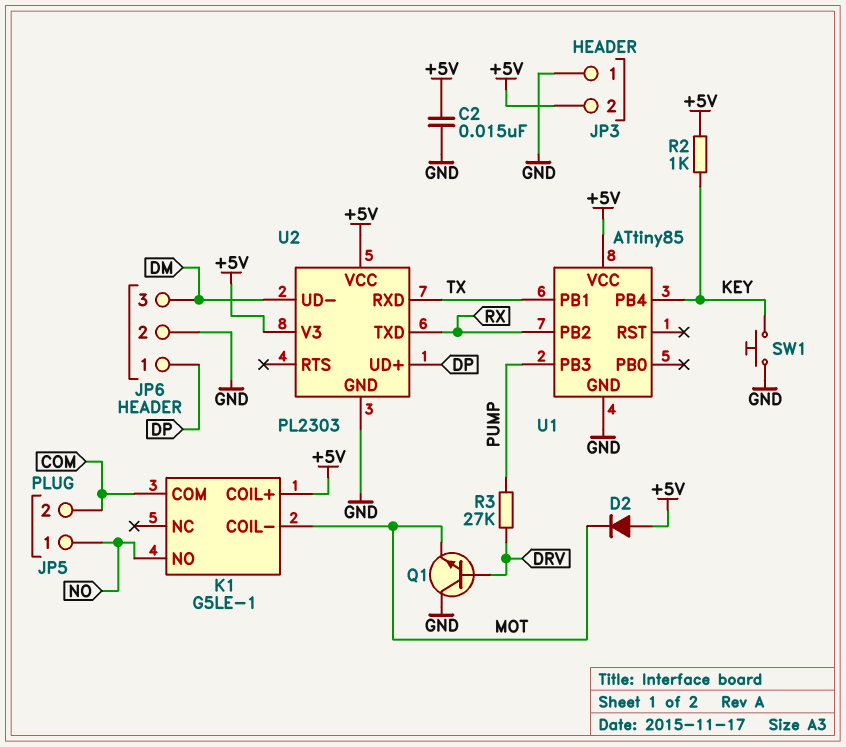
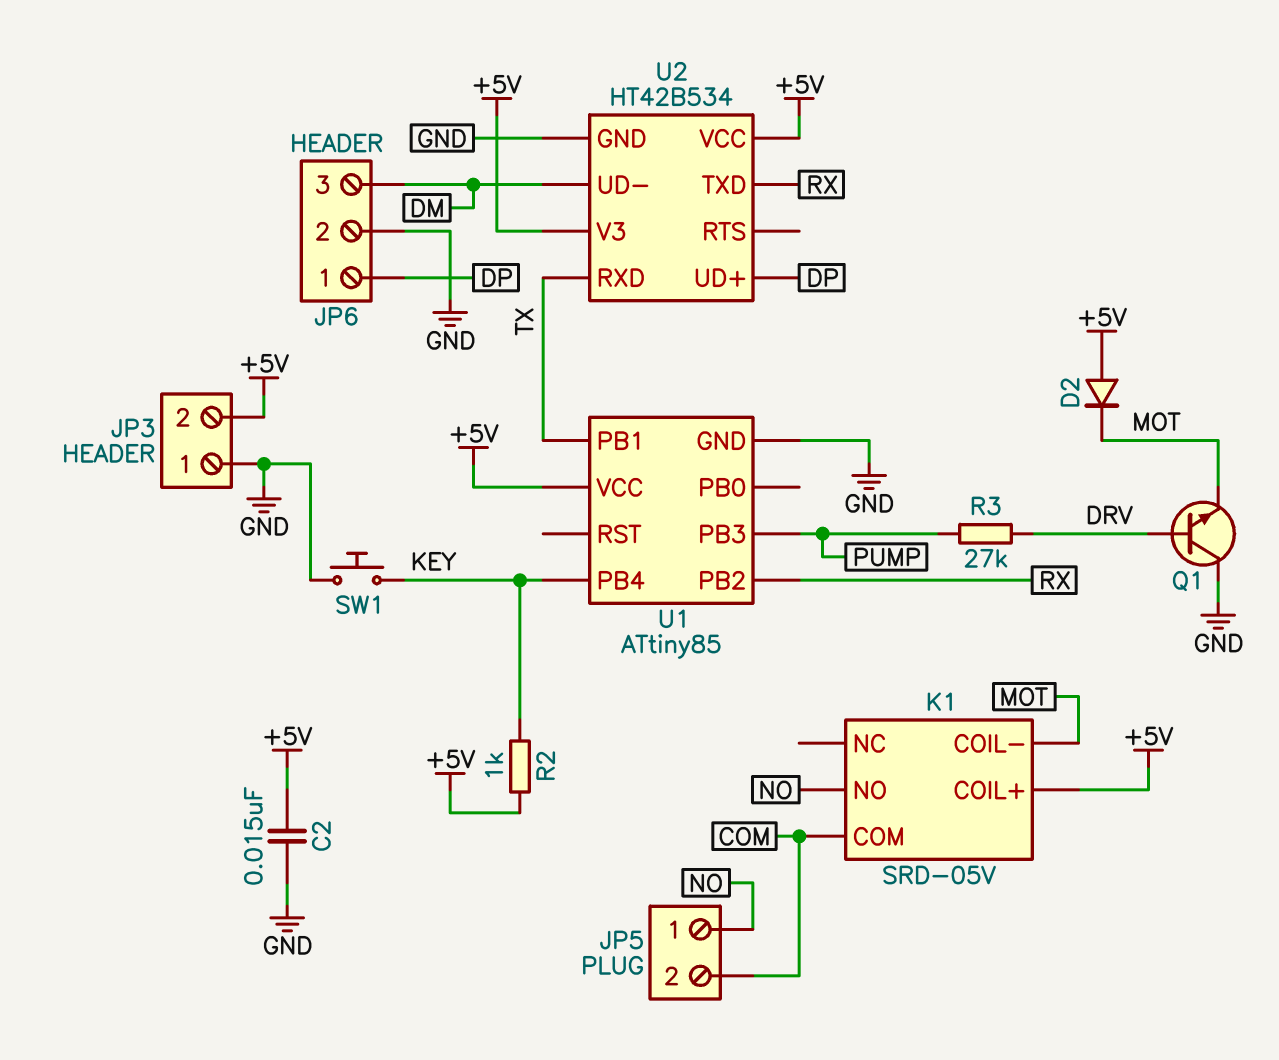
K1: G5LE-1 -> SRD-05V
U2: PL2303 -> HT42B534

